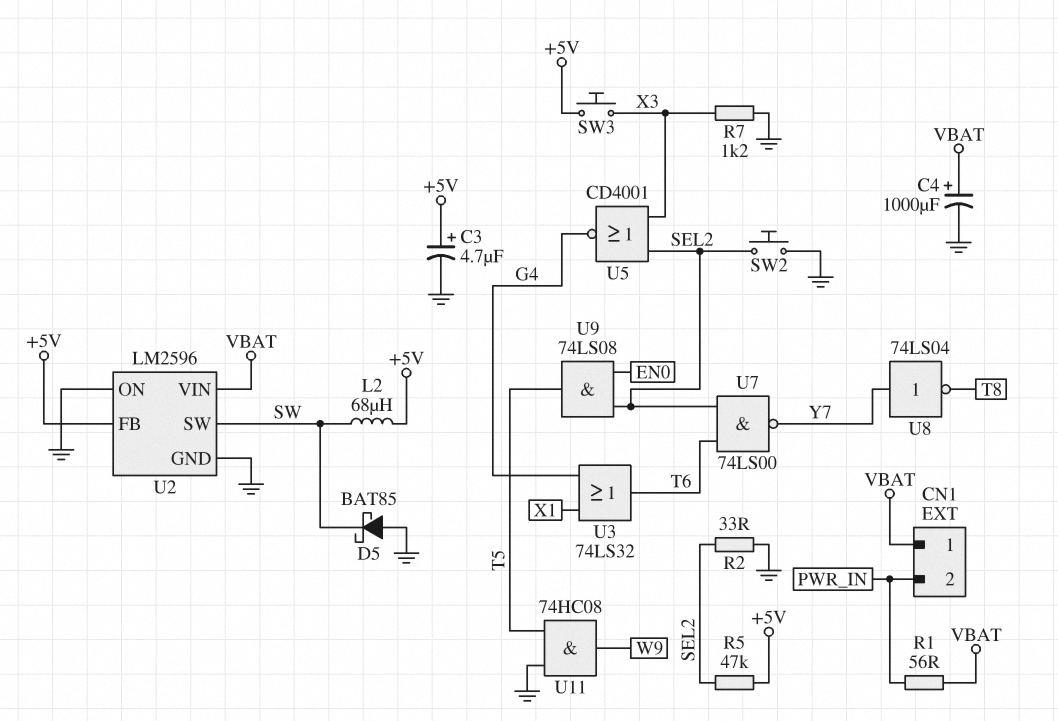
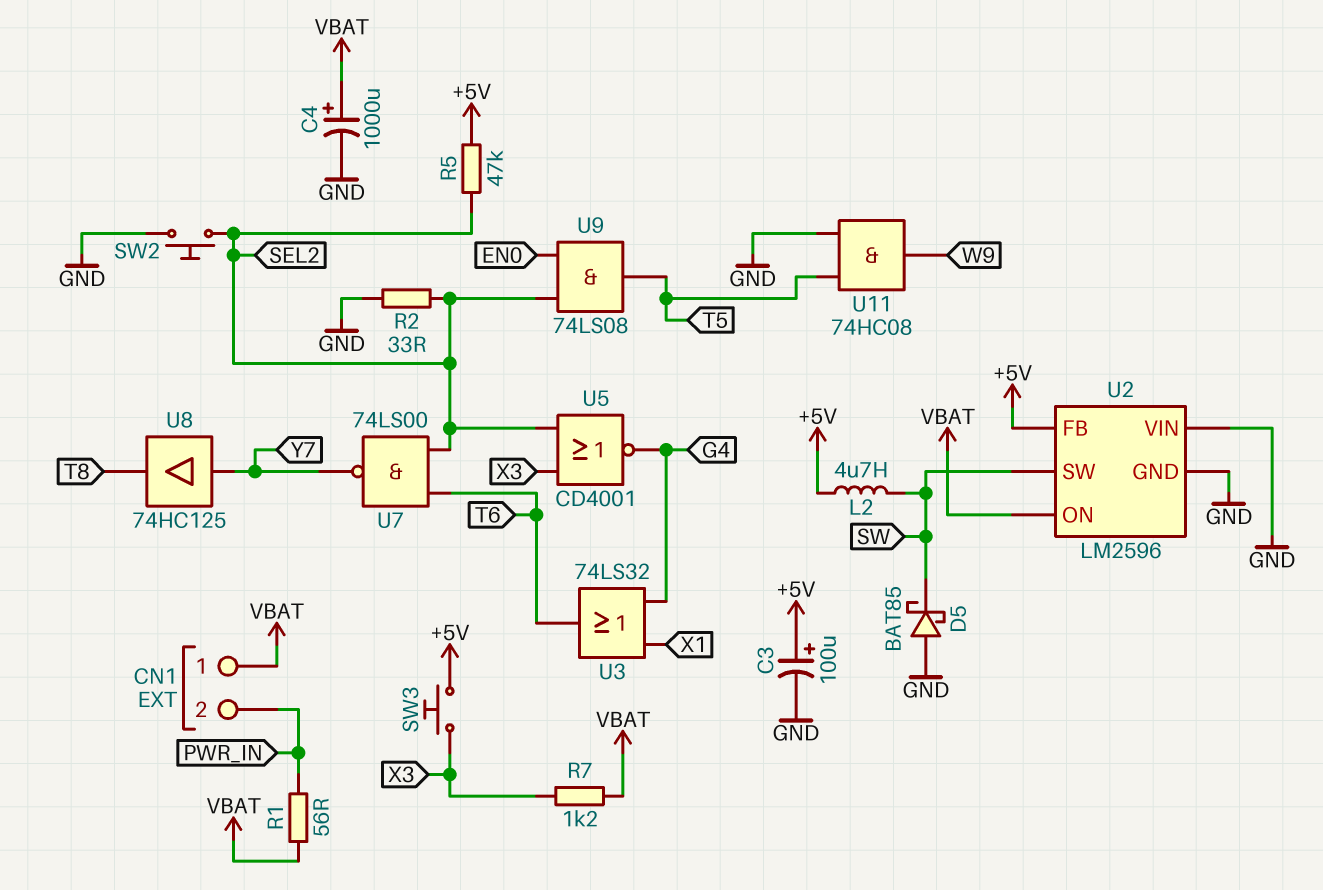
C3: 4.7uF (plus +5V, minus GND) -> 100uF (plus +5V, minus GND)
L2: 68uH (+5V, SW) -> 4.7uH (+5V, SW)
R7: 1.2k (GND, X3) -> 1.2k (VBAT, X3)
U2 pin ON: GND -> VBAT
U2 pin VIN: VBAT -> GND
U8: NOT 74LS04 (in Y7, out T8) -> buffer 74HC125 (in Y7, out T8)

